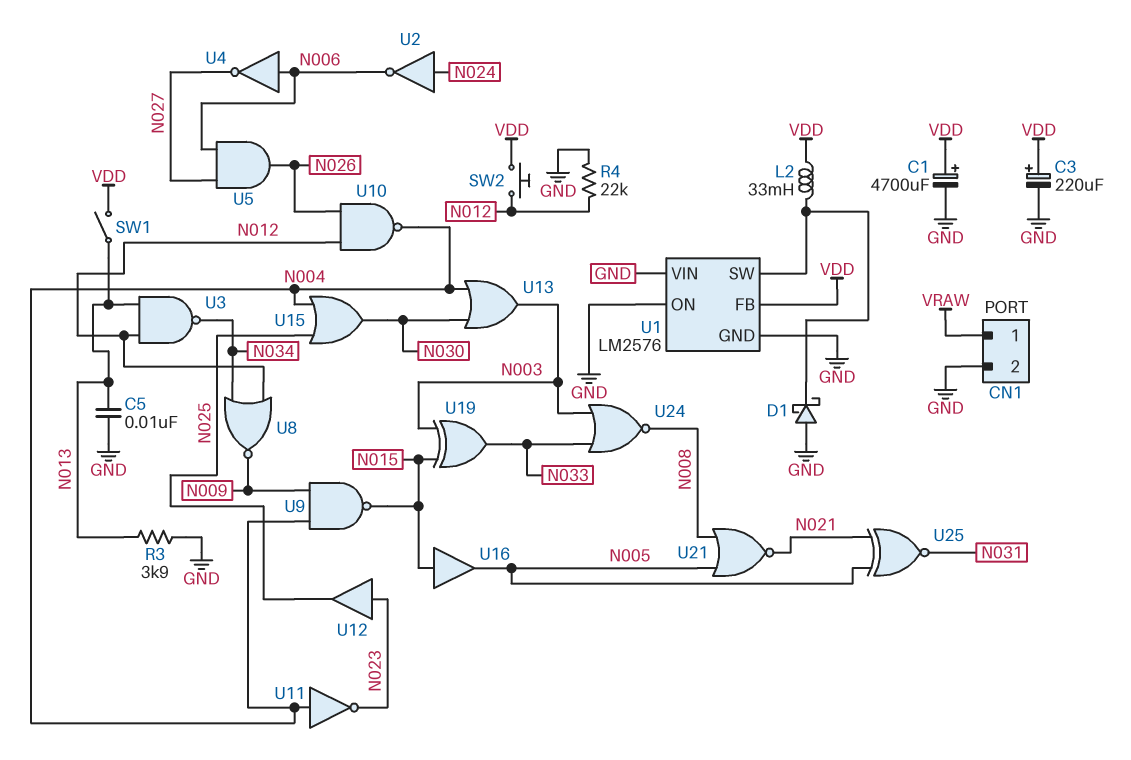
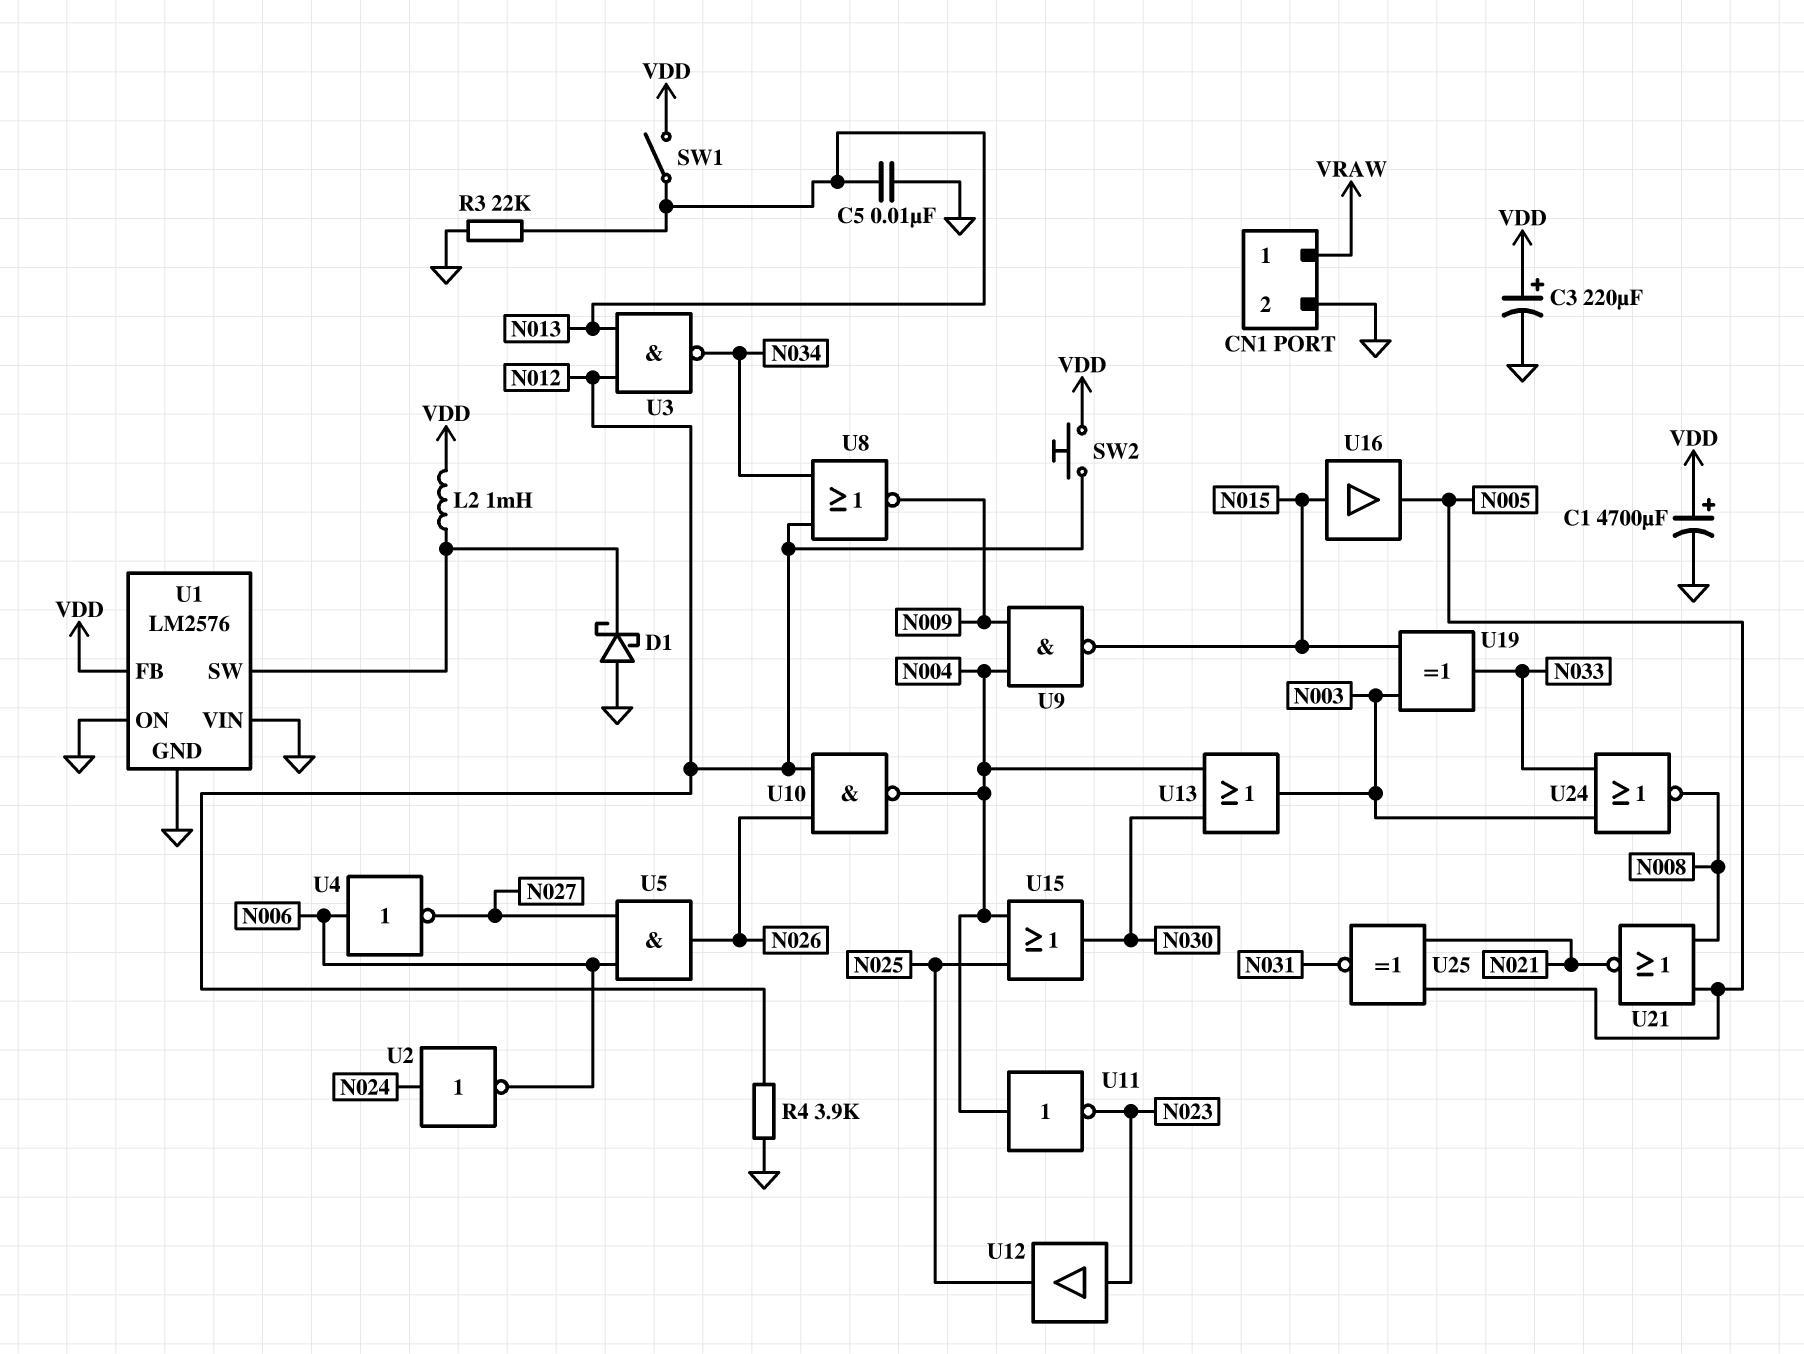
L2: 33mH (U1/SW, VDD) -> 1mH (U1/SW, VDD)
R3: 3.9k (GND, N013) -> 22k (GND, N013)
R4: 22k (GND, N012) -> 3.9k (GND, N012)

